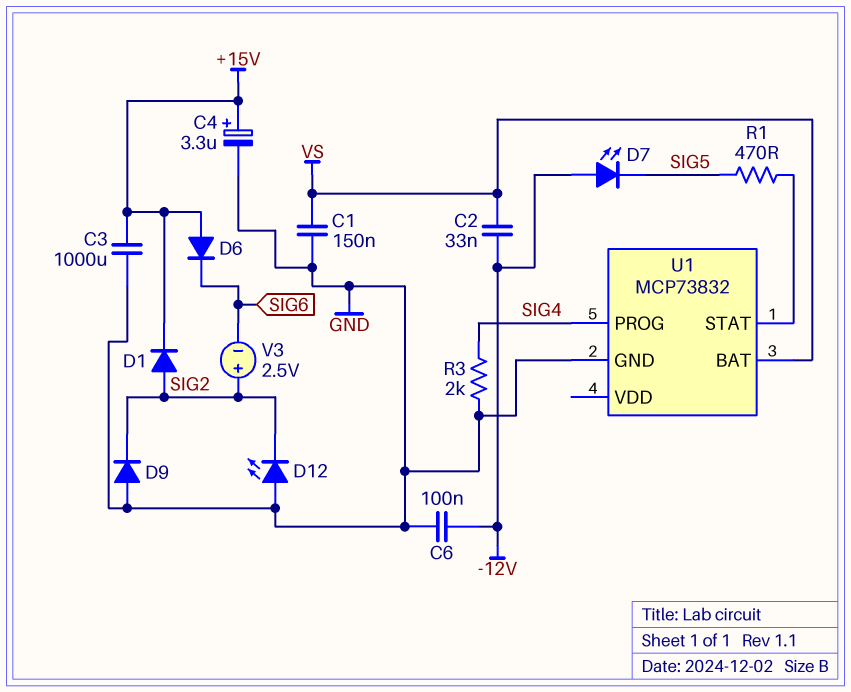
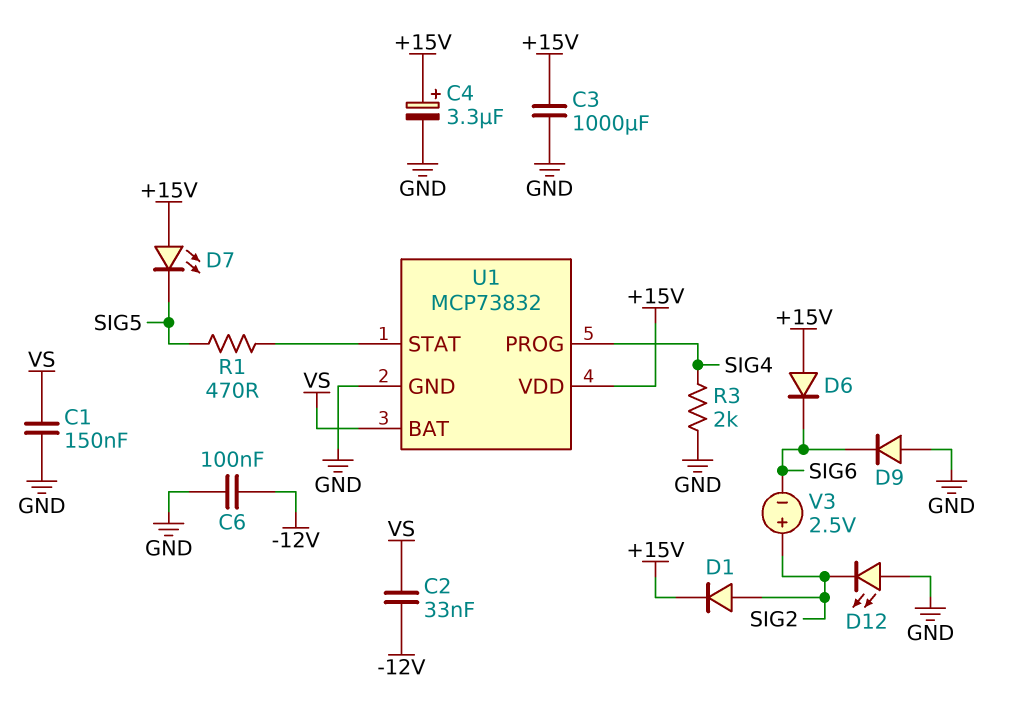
D7: LED (A -12V, K SIG5) -> LED (A +15V, K SIG5)
D9: diode (A GND, K SIG2) -> diode (A GND, K SIG6)
U1 pin VDD: none -> +15V

